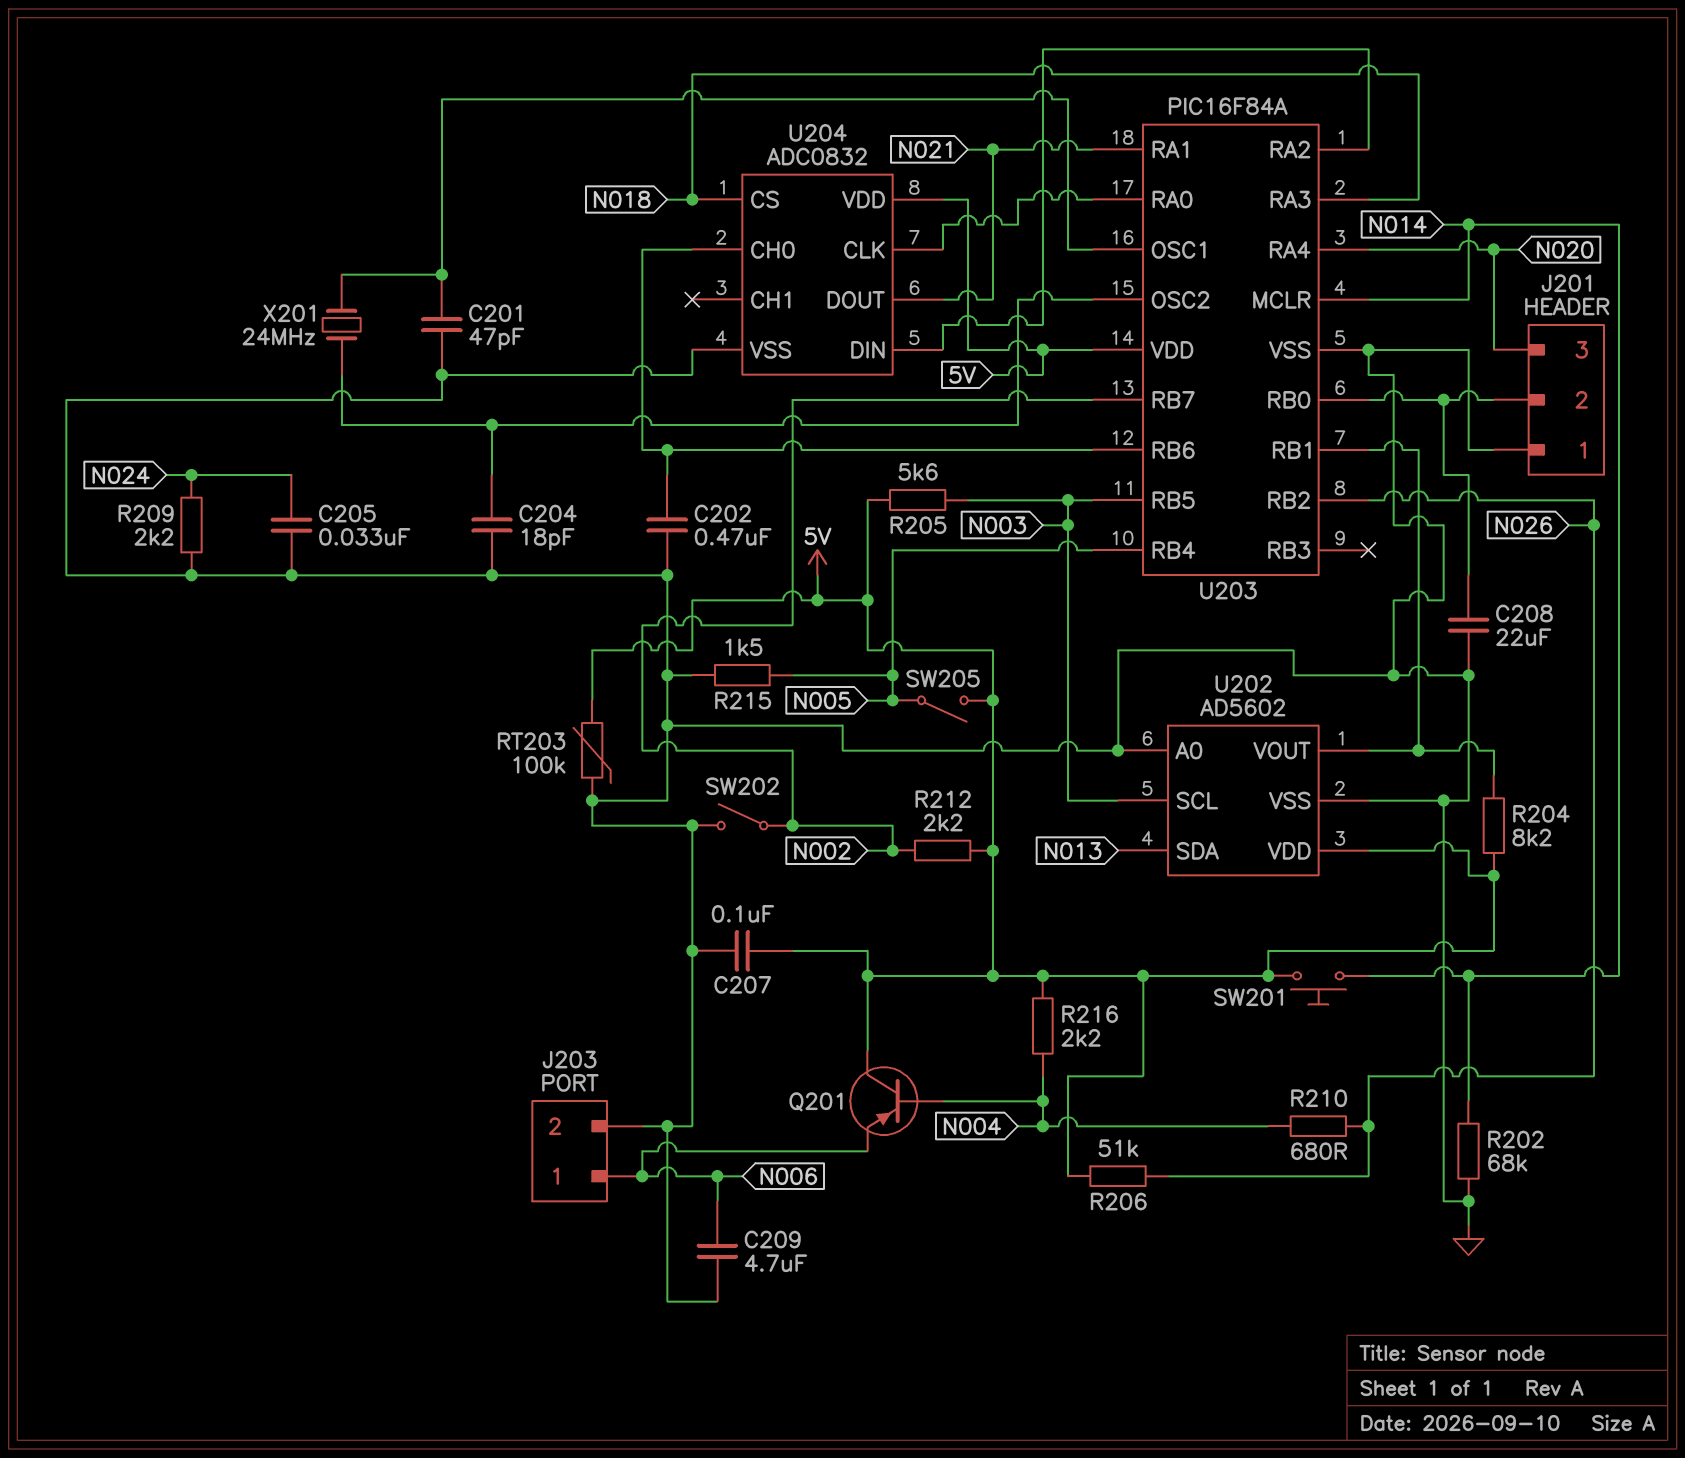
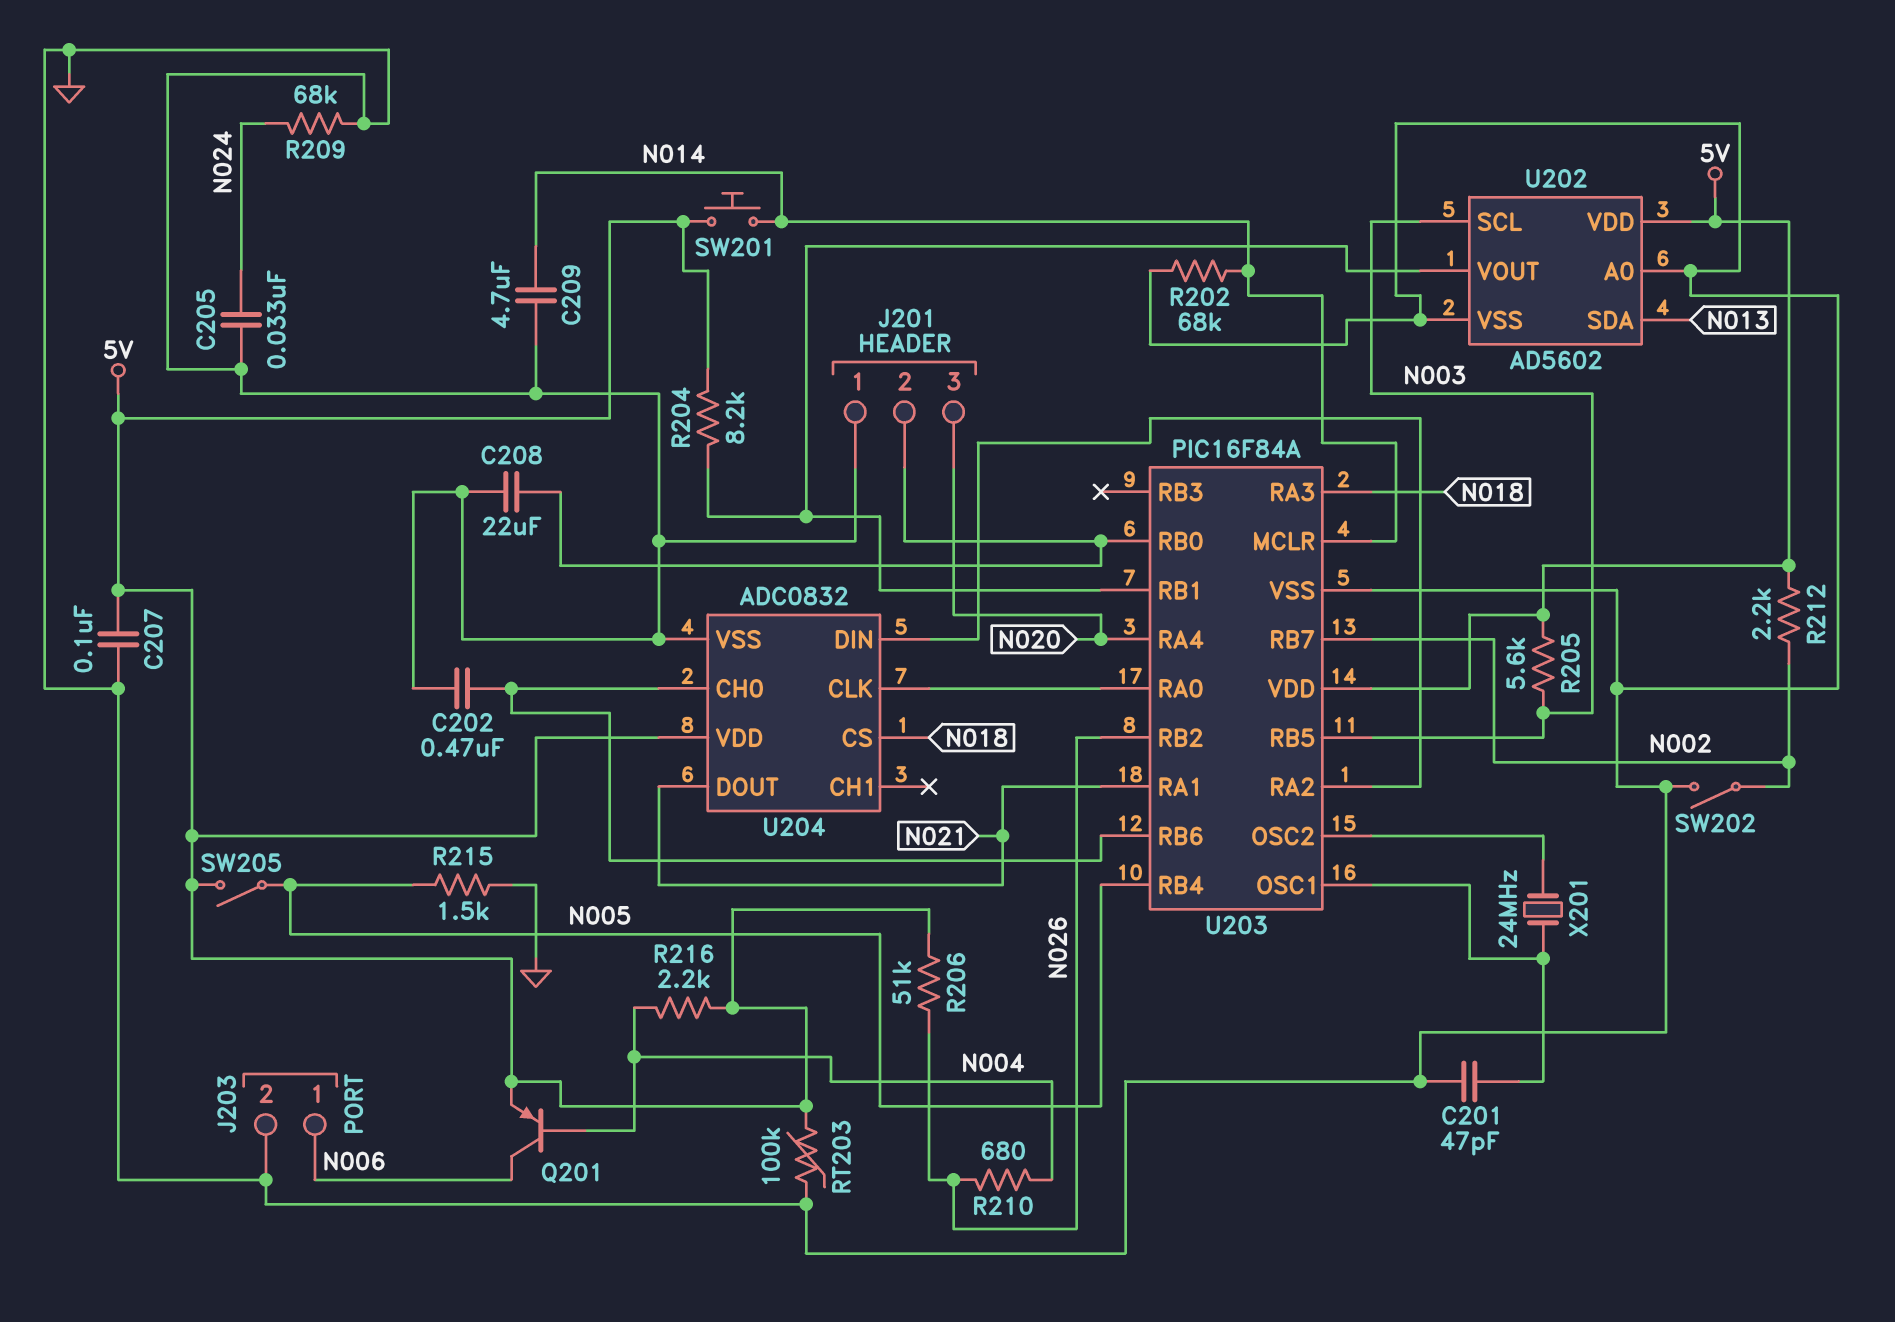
C204: 18pF (GND, U203/OSC2) -> none
C209: 4.7uF (GND, N006) -> 4.7uF (GND, N014)
Q201: PNP (B N004, C 5V, E N006) -> PNP (B N004, C N006, E 5V)
R209: 2.2k (GND, N024) -> 68k (GND, N024)

